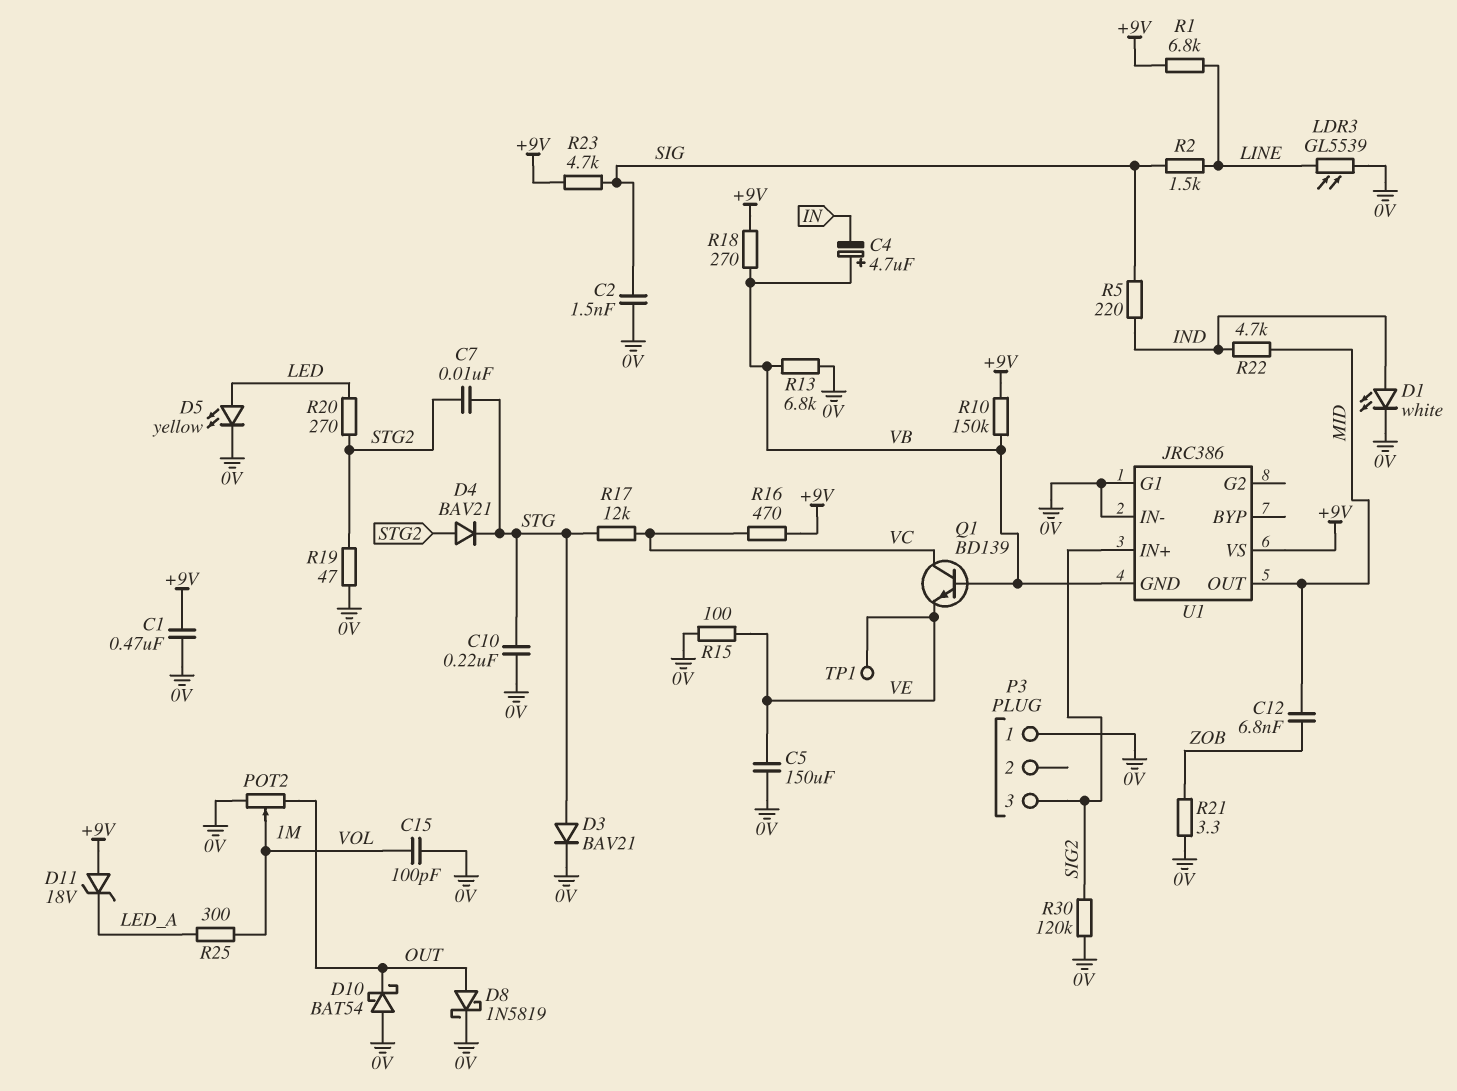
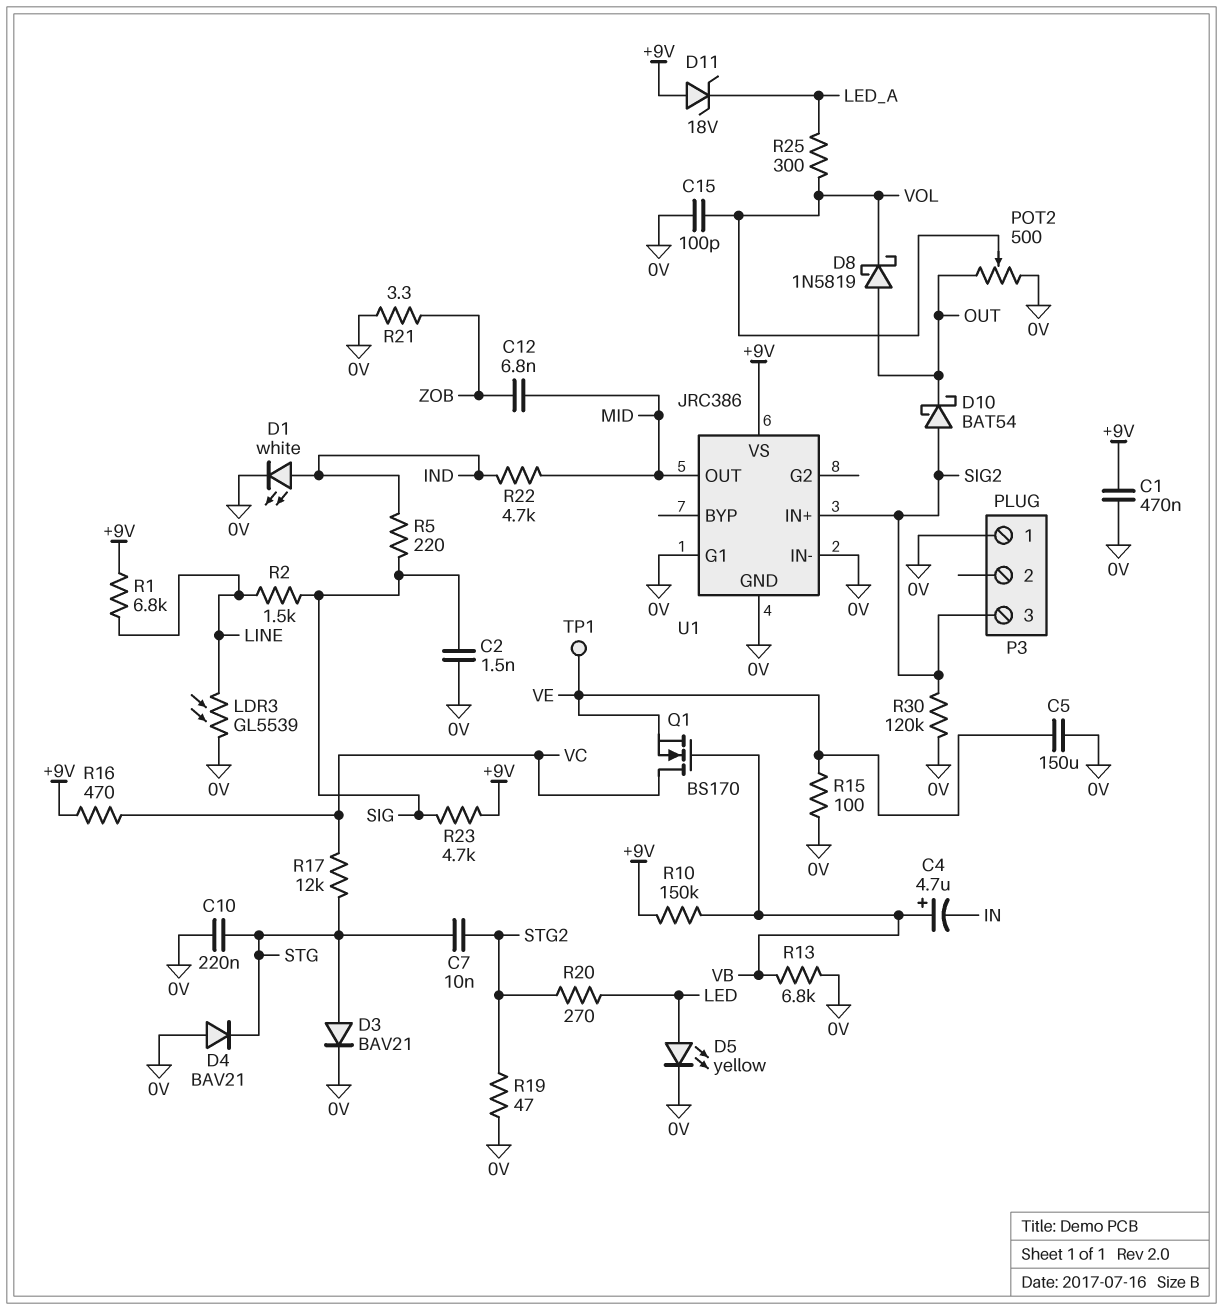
D4: diode BAV21 (A STG2, K STG) -> diode BAV21 (A 0V, K STG)
D8: schottky 1N5819 (A OUT, K 0V) -> schottky 1N5819 (A OUT, K VOL)
D10: schottky BAT54 (A 0V, K OUT) -> schottky BAT54 (A SIG2, K OUT)
POT2: 1M (0V, OUT, wiper VOL) -> 500 (0V, OUT, wiper VOL)
Q1: NPN BD139 (B VB, C VC, E VE) -> NMOS BS170 (G VB, D VC, S VE)
R18: 270 (+9V, VB) -> none
U1 pin GND: VB -> 0V

